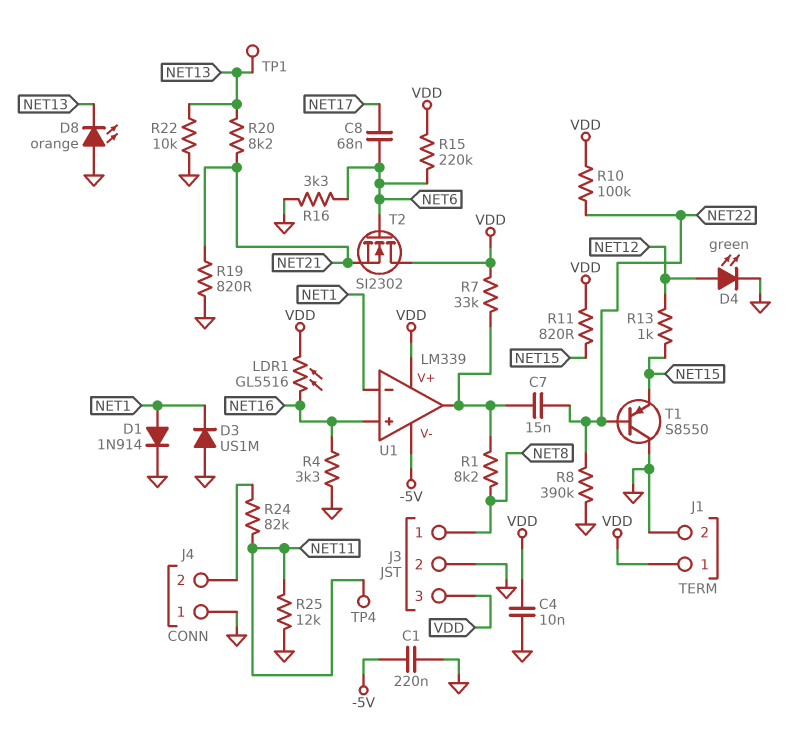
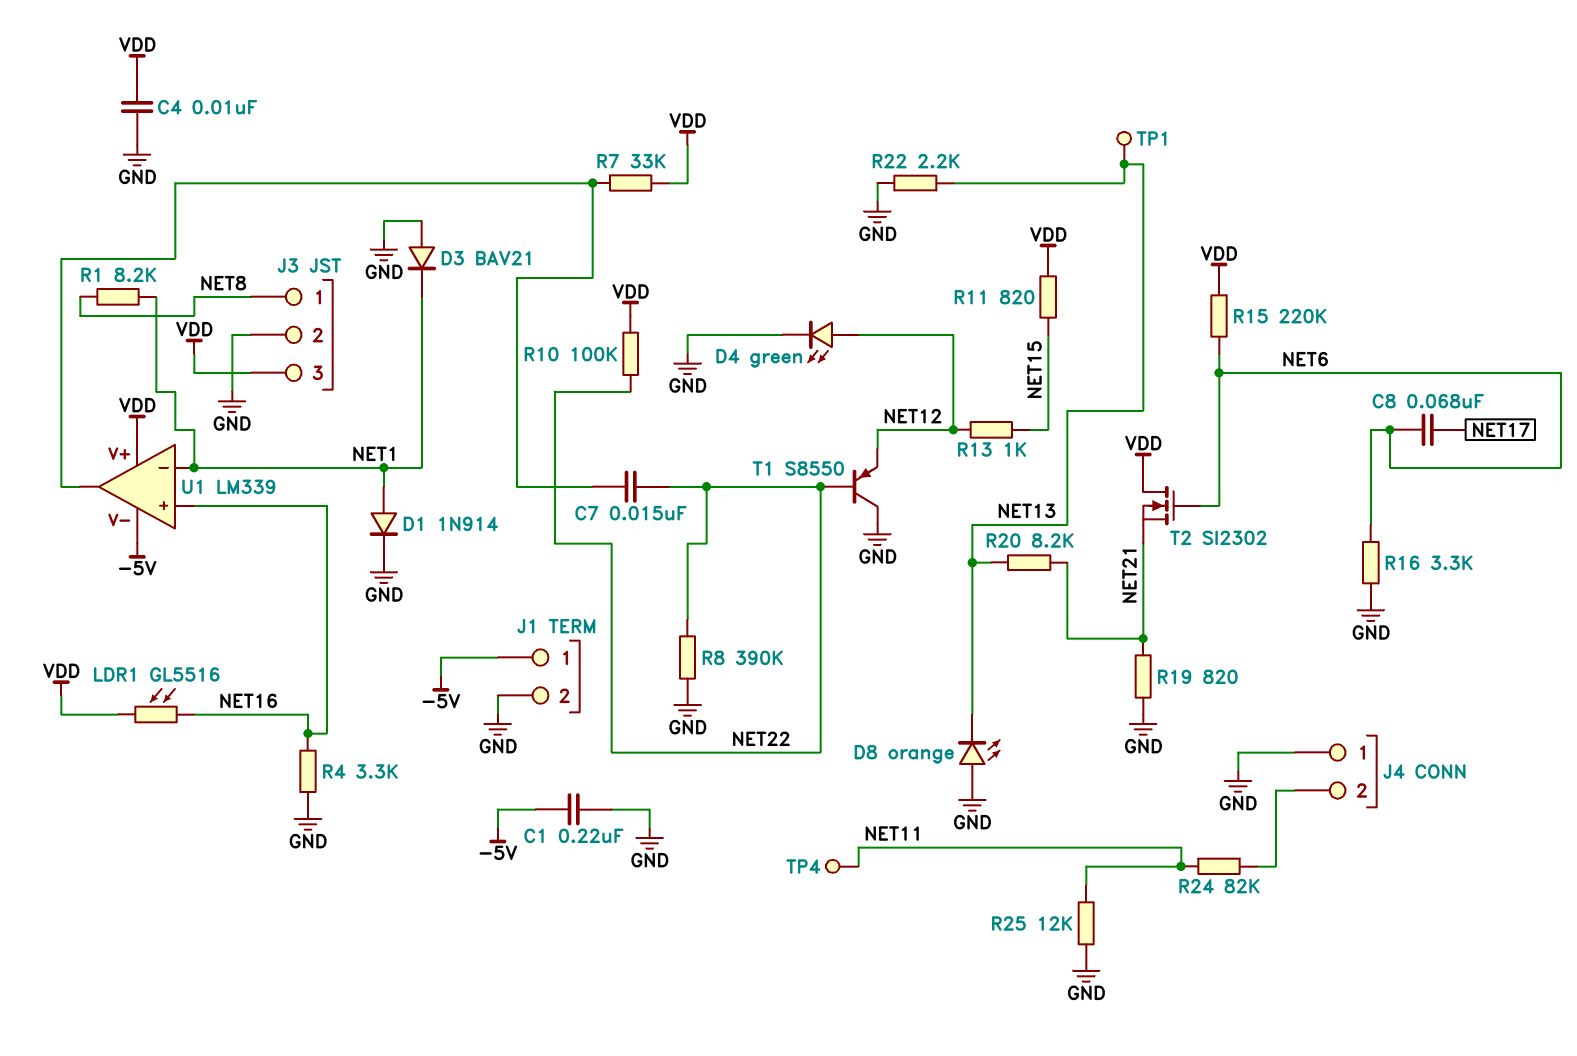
D3: diode US1M (A GND, K NET1) -> diode BAV21 (A GND, K NET1)
J1 pin 1: VDD -> -5V
R1: 8.2k (NET8, U1/out) -> 8.2k (NET1, NET8)
R22: 10k (GND, NET13) -> 2.2k (GND, NET13)
T1: PNP S8550 (B NET22, C GND, E NET15) -> PNP S8550 (B NET22, C GND, E NET12)

